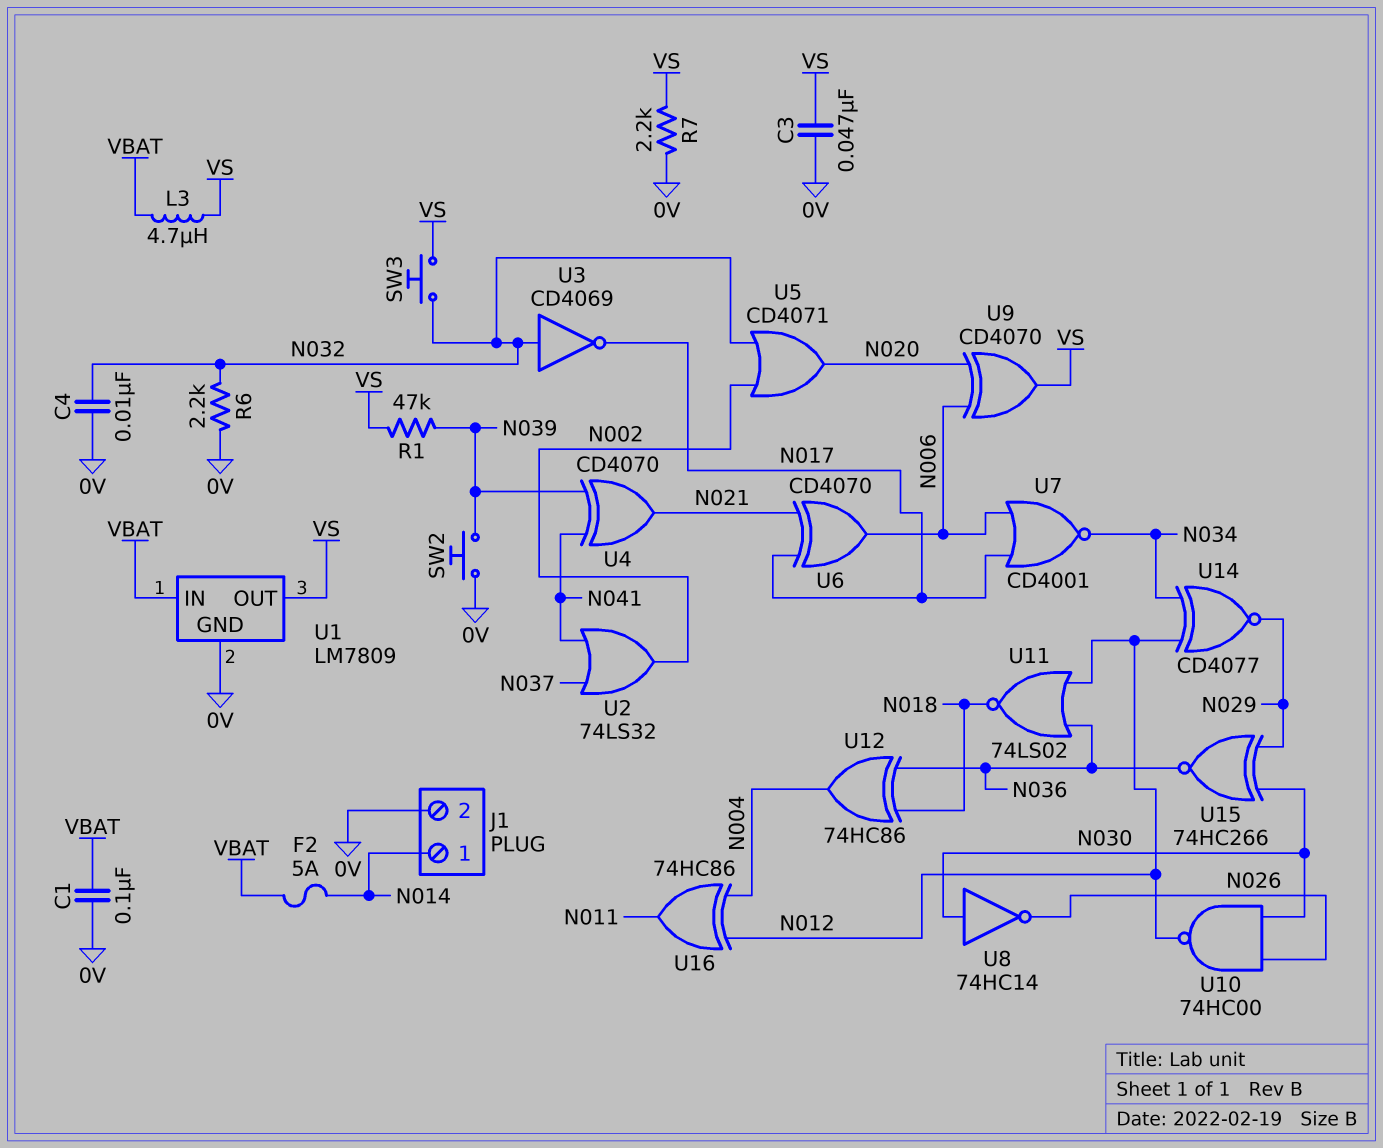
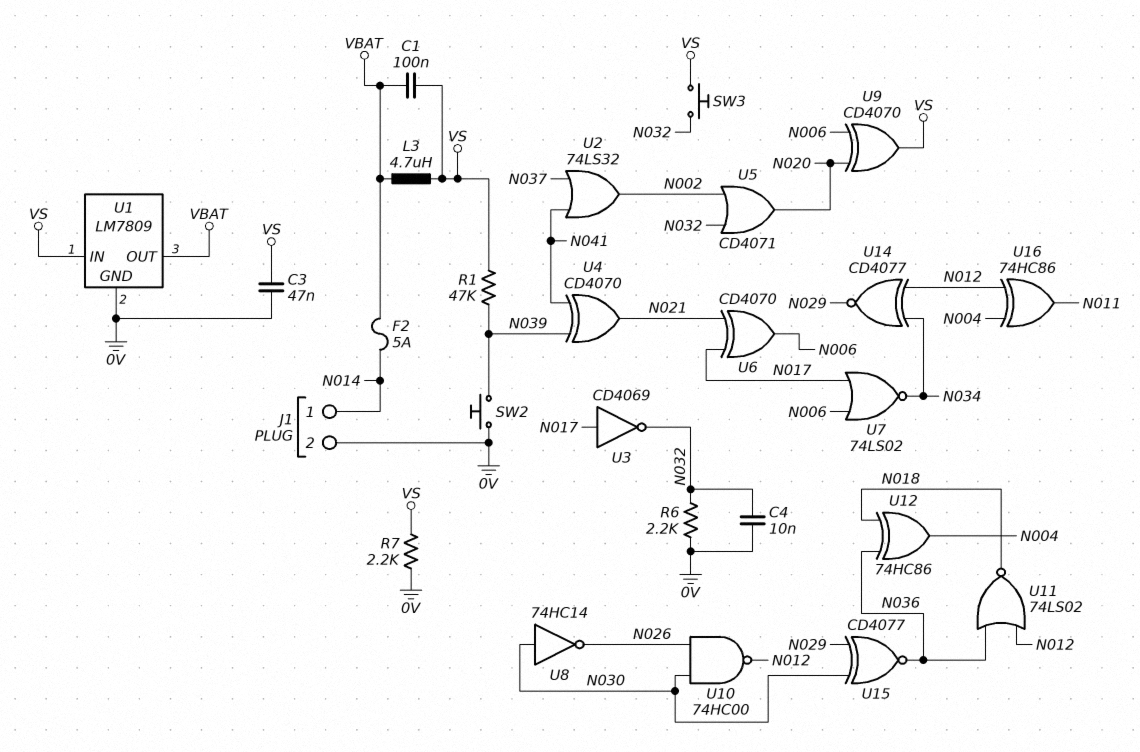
C1: 100nF (0V, VBAT) -> 100nF (VBAT, VS)
U1 pin IN: VBAT -> VS
U1 pin OUT: VS -> VBAT
U3: NOT CD4069 (in N032, out N017) -> NOT CD4069 (in N017, out N032)
U7: NOR CD4001 (in N006, in N017, out N034) -> NOR 74LS02 (in N006, in N017, out N034)
U15: XNOR 74HC266 (in N029, in N030, out N036) -> XNOR CD4077 (in N029, in N030, out N036)

